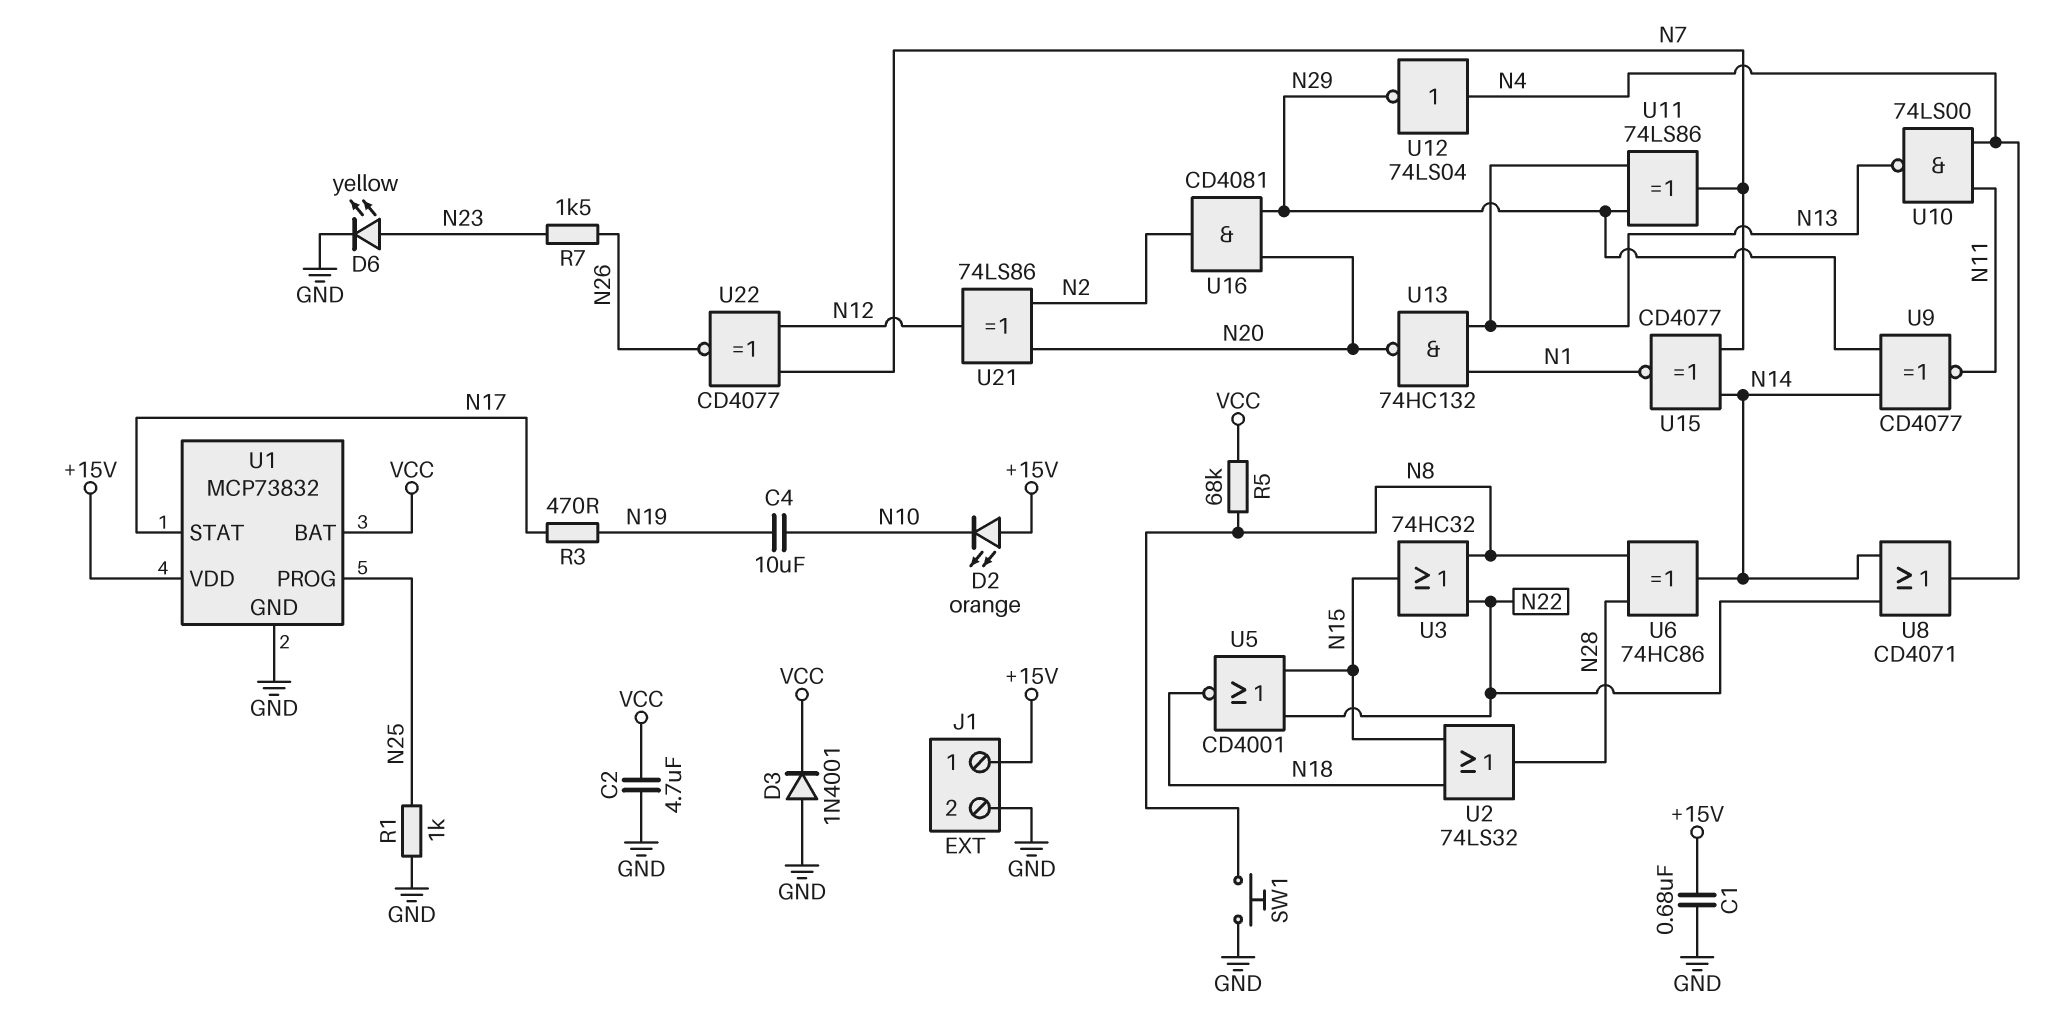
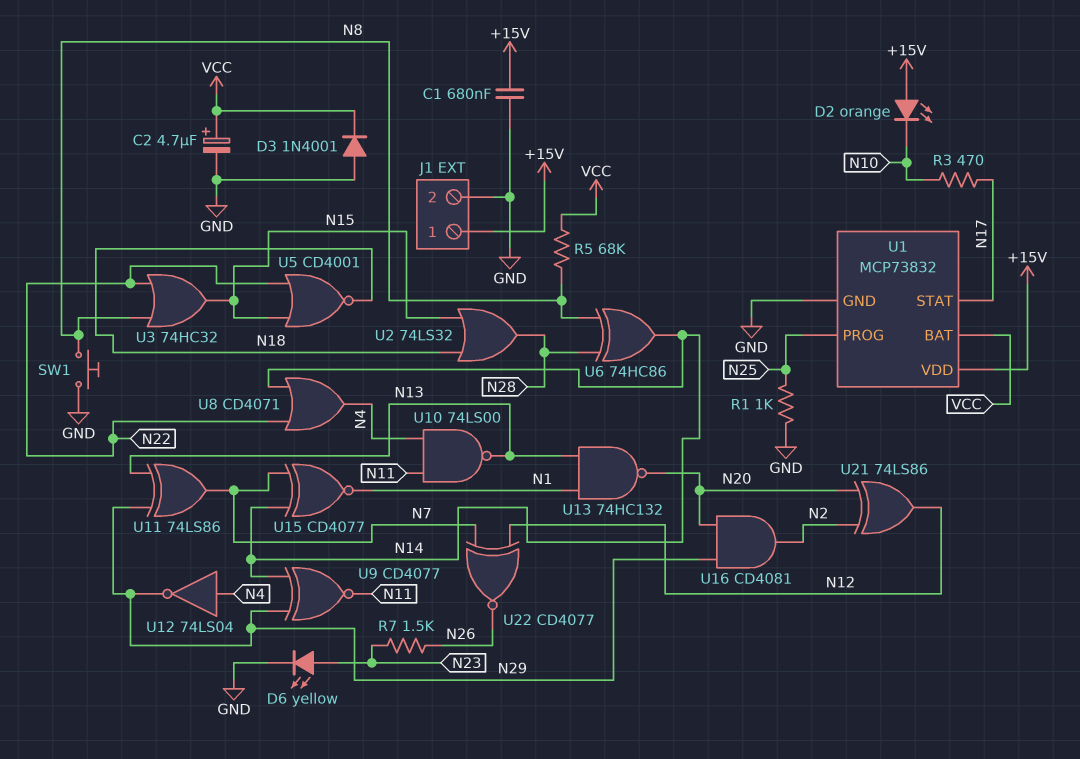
C2: 4.7uF (GND, VCC) -> 4.7uF (plus VCC, minus GND)
C4: 10uF (N10, N19) -> none
R3: 470 (N17, N19) -> 470 (N10, N17)

